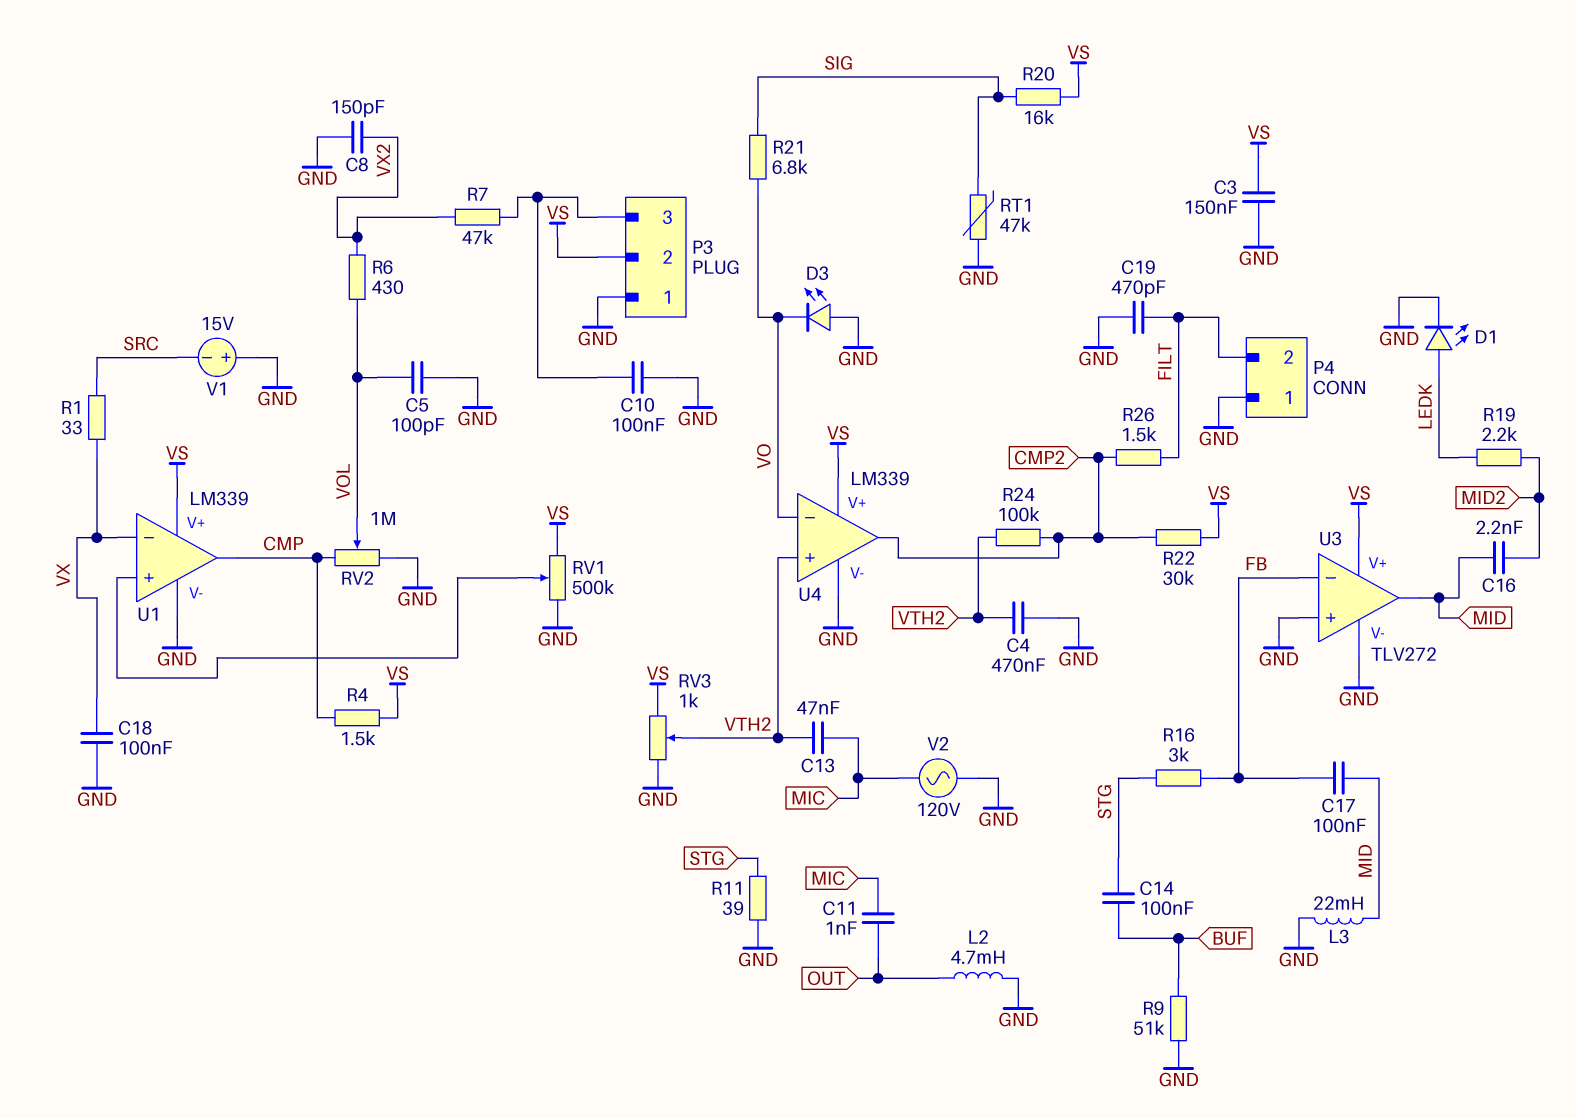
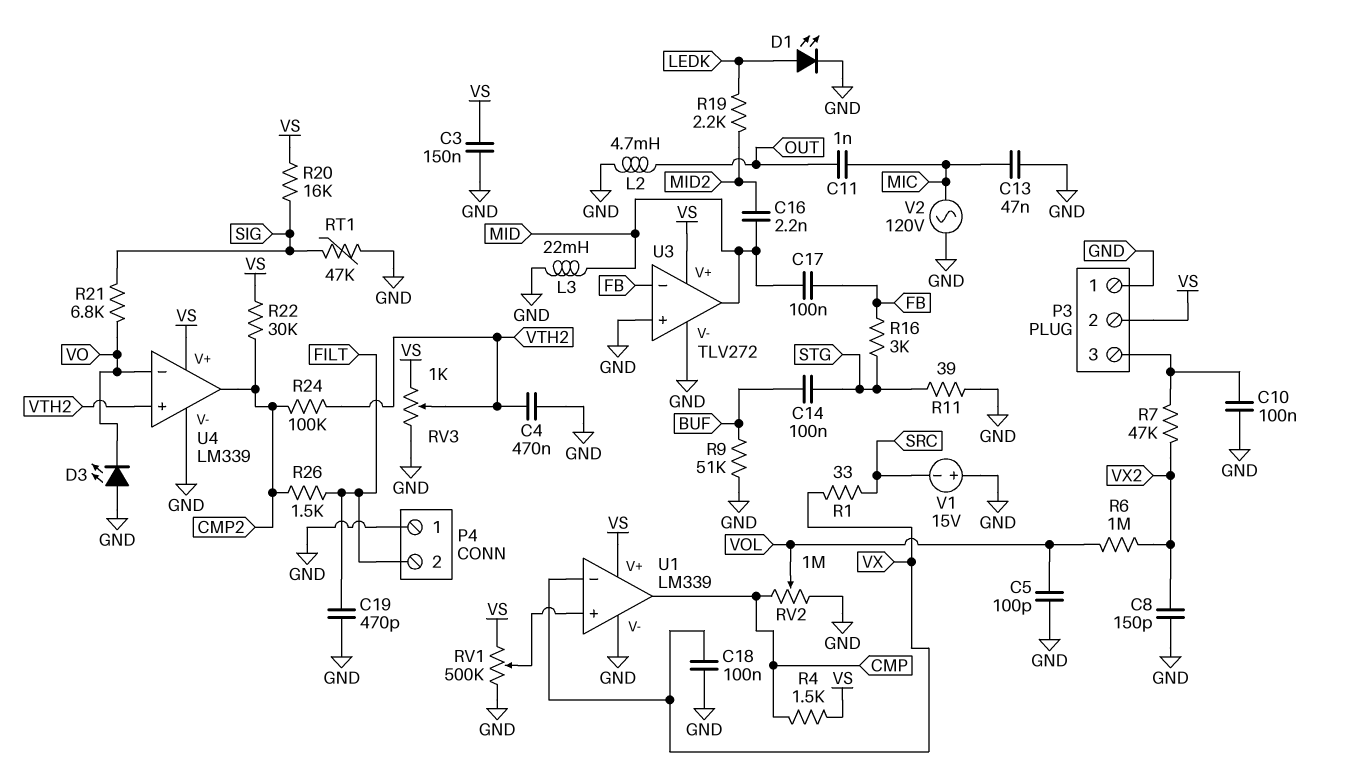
C13: 47nF (MIC, VTH2) -> 47nF (GND, MIC)
R6: 430 (VOL, VX2) -> 1M (VOL, VX2)

